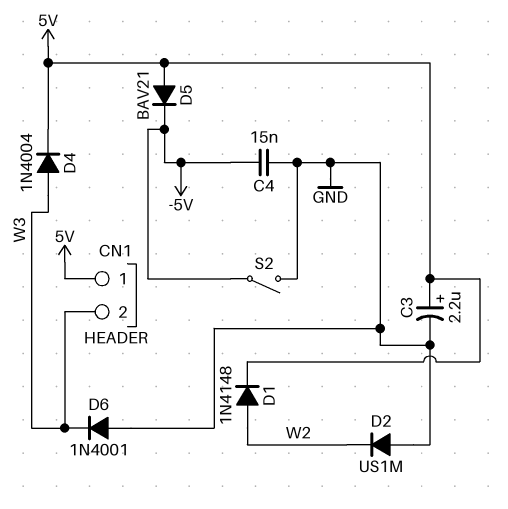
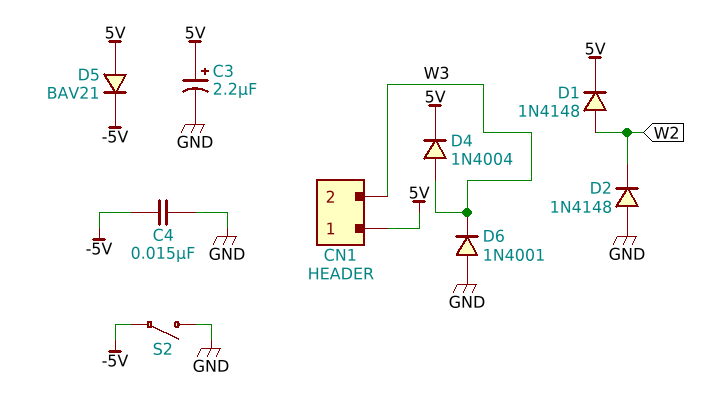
D2: diode US1M (A GND, K W2) -> diode 1N4148 (A GND, K W2)

